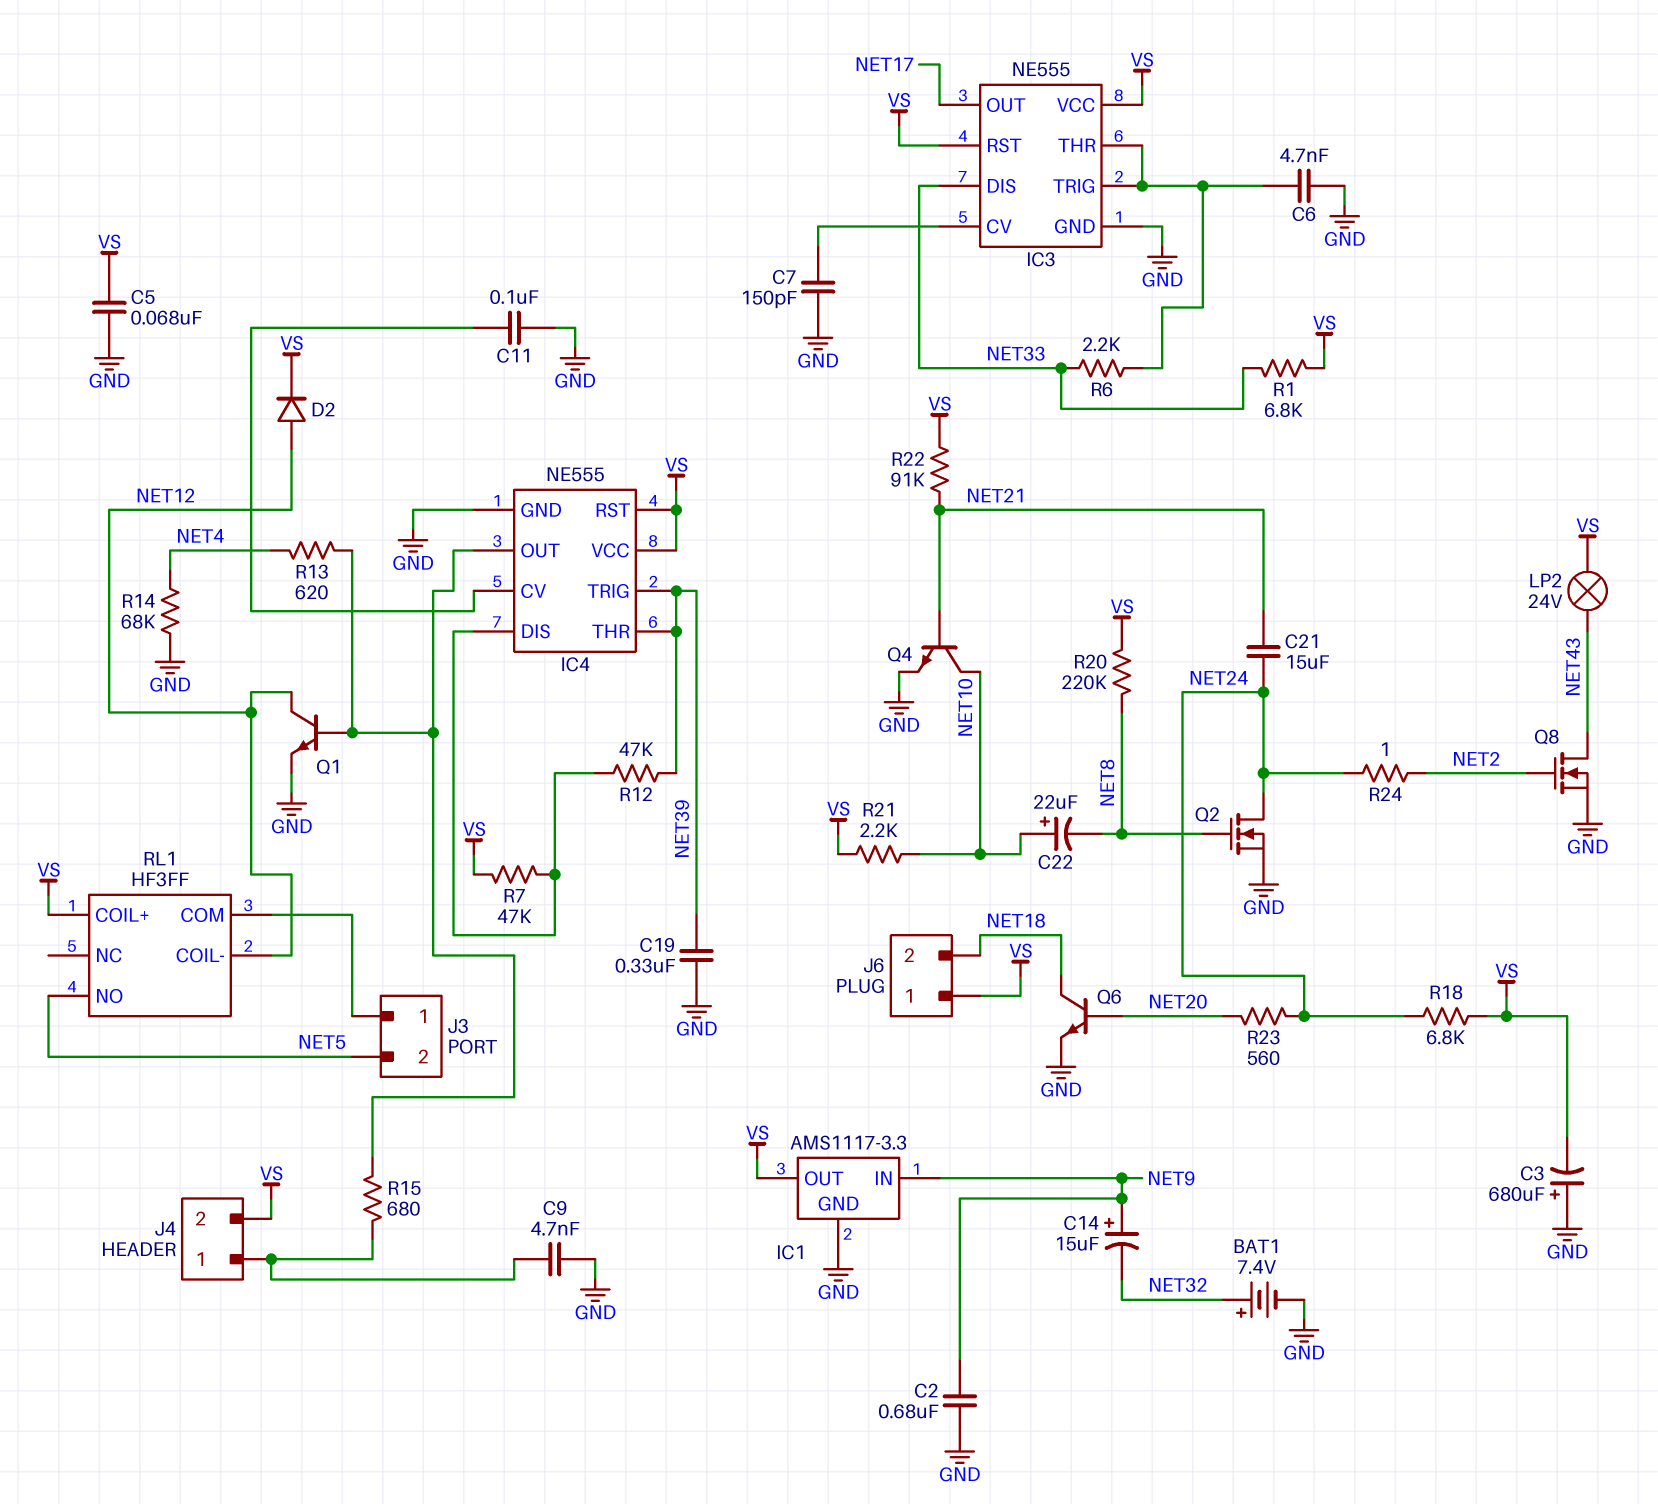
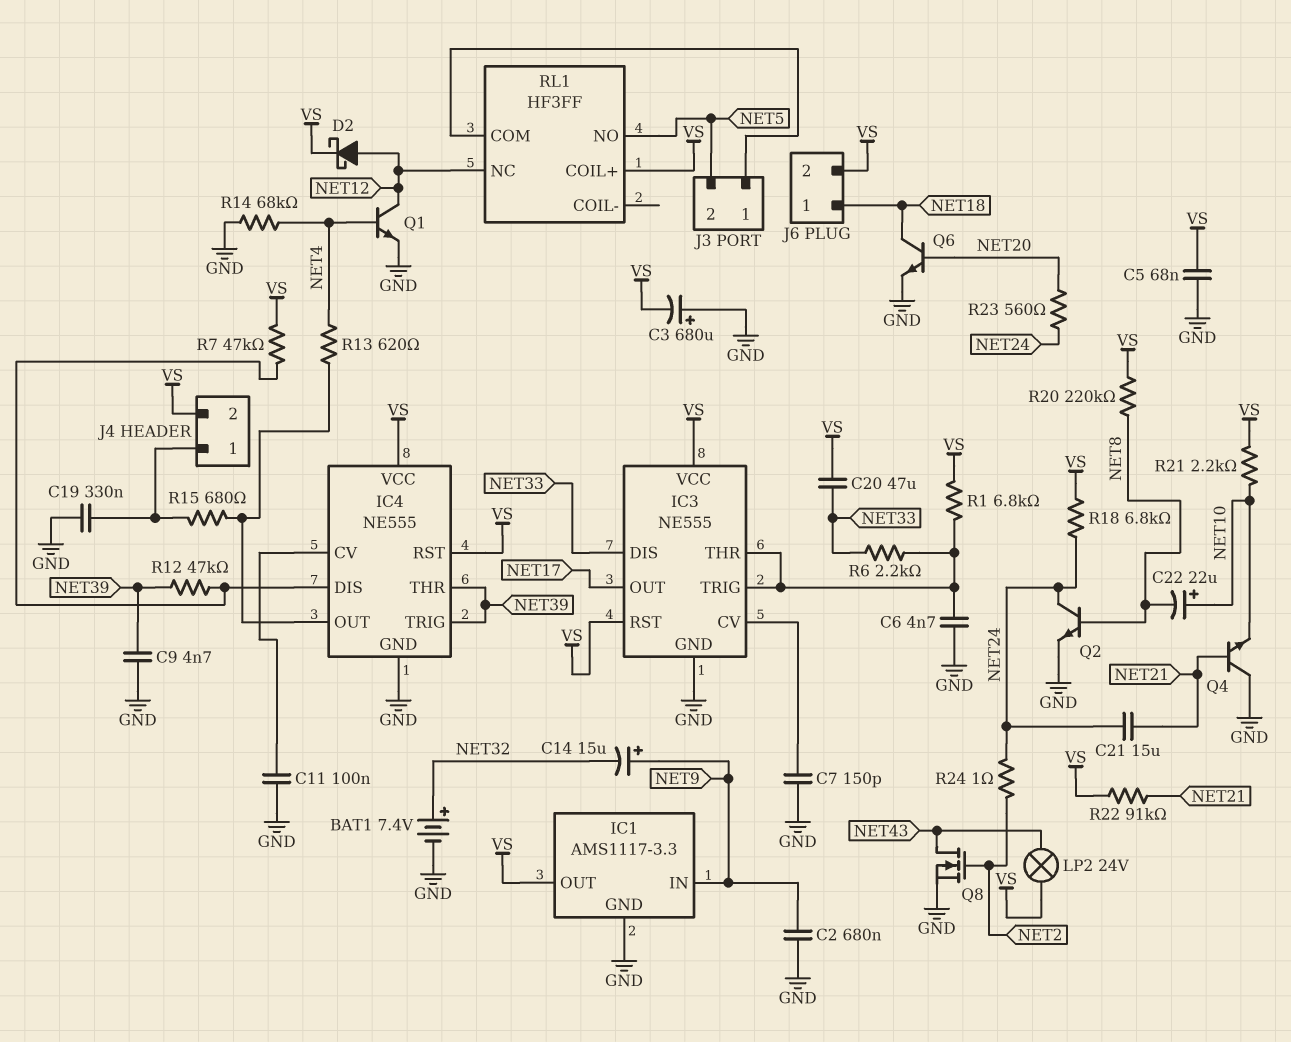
C9: 4.7nF (GND, J4/1) -> 4.7nF (GND, NET39)
C19: 330nF (GND, NET39) -> 330nF (GND, J4/1)
C20: none -> 47uF (NET33, VS)
D2: diode (A NET12, K VS) -> schottky (A NET12, K VS)
J6 pin 1: VS -> NET18
J6 pin 2: NET18 -> VS
Q1: NPN (B IC4/OUT, C NET12, E GND) -> NPN (B NET4, C NET12, E GND)
Q2: NMOS (G NET8, D NET24, S GND) -> NPN (B NET8, C NET24, E GND)
Q4: NPN (B NET21, C NET10, E GND) -> NPN (B NET21, C GND, E NET10)
R1: 6.8k (NET33, VS) -> 6.8k (IC3/THR, VS)
RL1 pin COIL-: NET12 -> none
RL1 pin NC: none -> NET12

